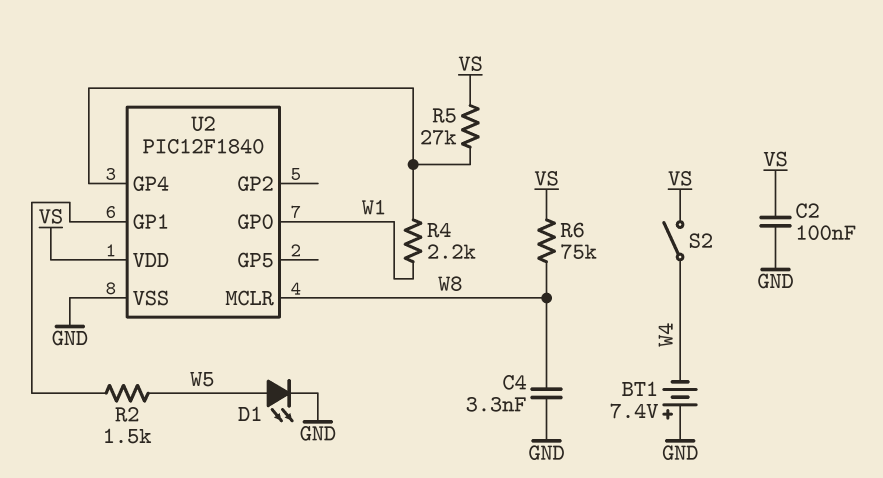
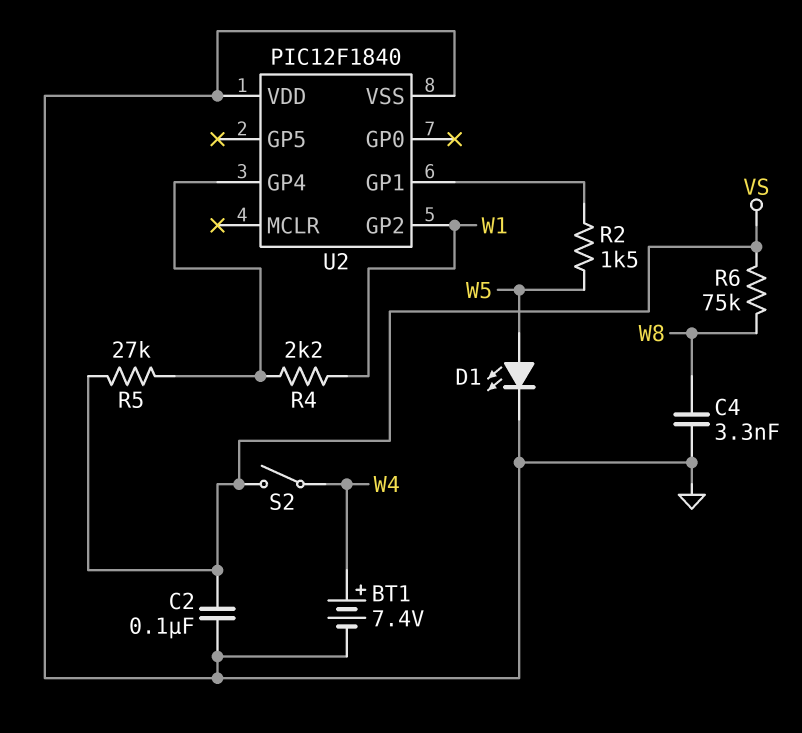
BT1: 7.4V (plus GND, minus W4) -> 7.4V (plus W4, minus GND)
U2 pin GP0: W1 -> none
U2 pin GP2: none -> W1
U2 pin MCLR: W8 -> none
U2 pin VDD: VS -> GND

